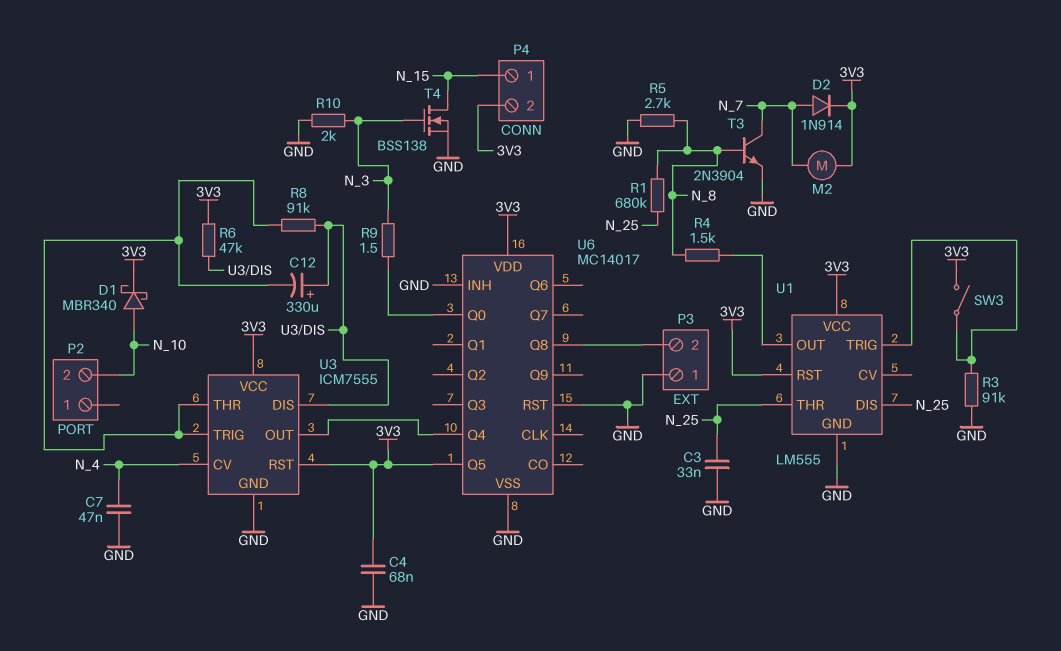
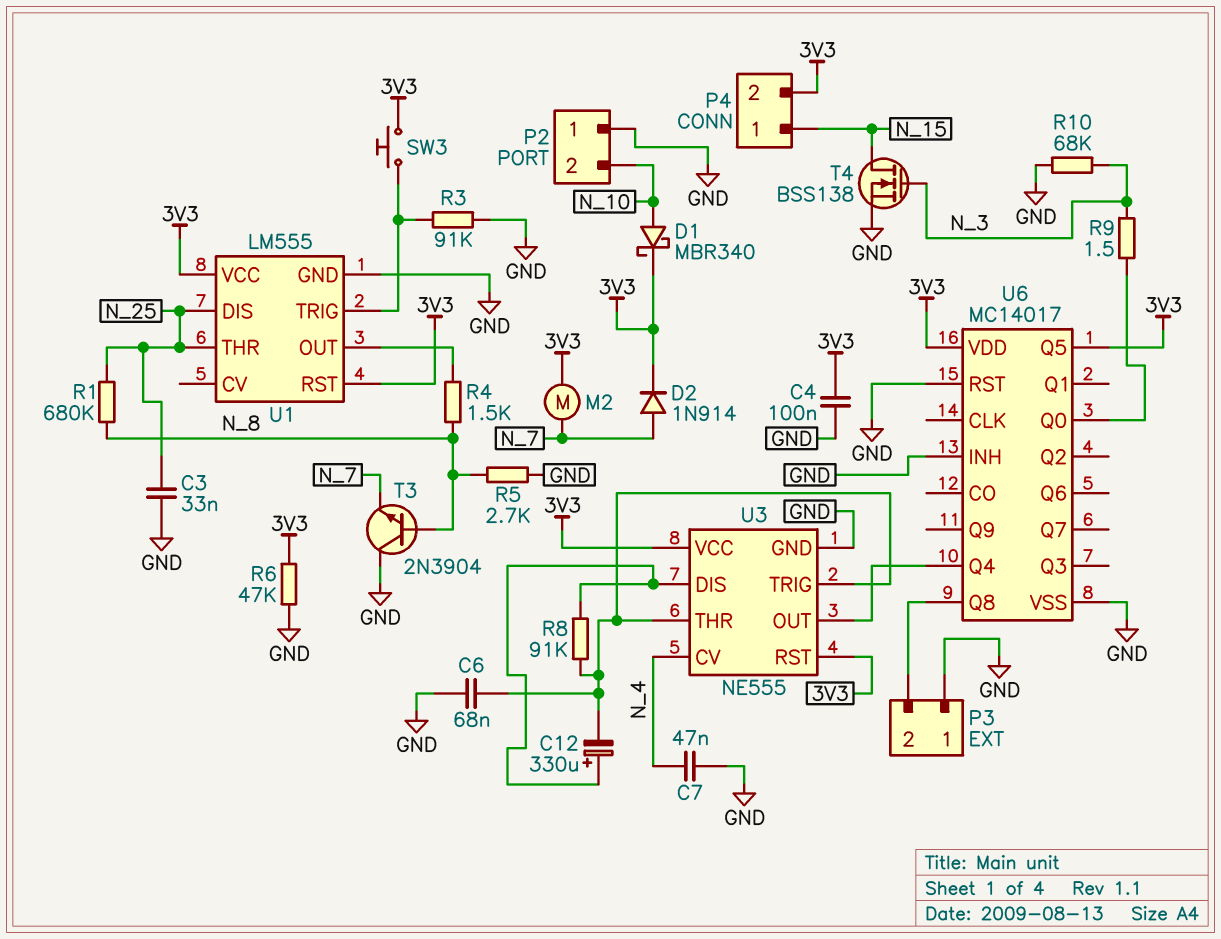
C4: 68nF (3V3, GND) -> 100nF (3V3, GND)
C6: none -> 68nF (GND, U3/THR)
P2 pin 1: none -> GND
R6: 47k (3V3, U3/DIS) -> 47k (3V3, GND)
R10: 2k (GND, N_3) -> 68k (GND, N_3)
SW3: switch (3V3, U1/TRIG) -> button (3V3, U1/TRIG)
T3: NPN 2N3904 (B N_8, C N_7, E GND) -> NPN 2N3904 (B N_8, C GND, E N_7)
U3: ICM7555 -> NE555

